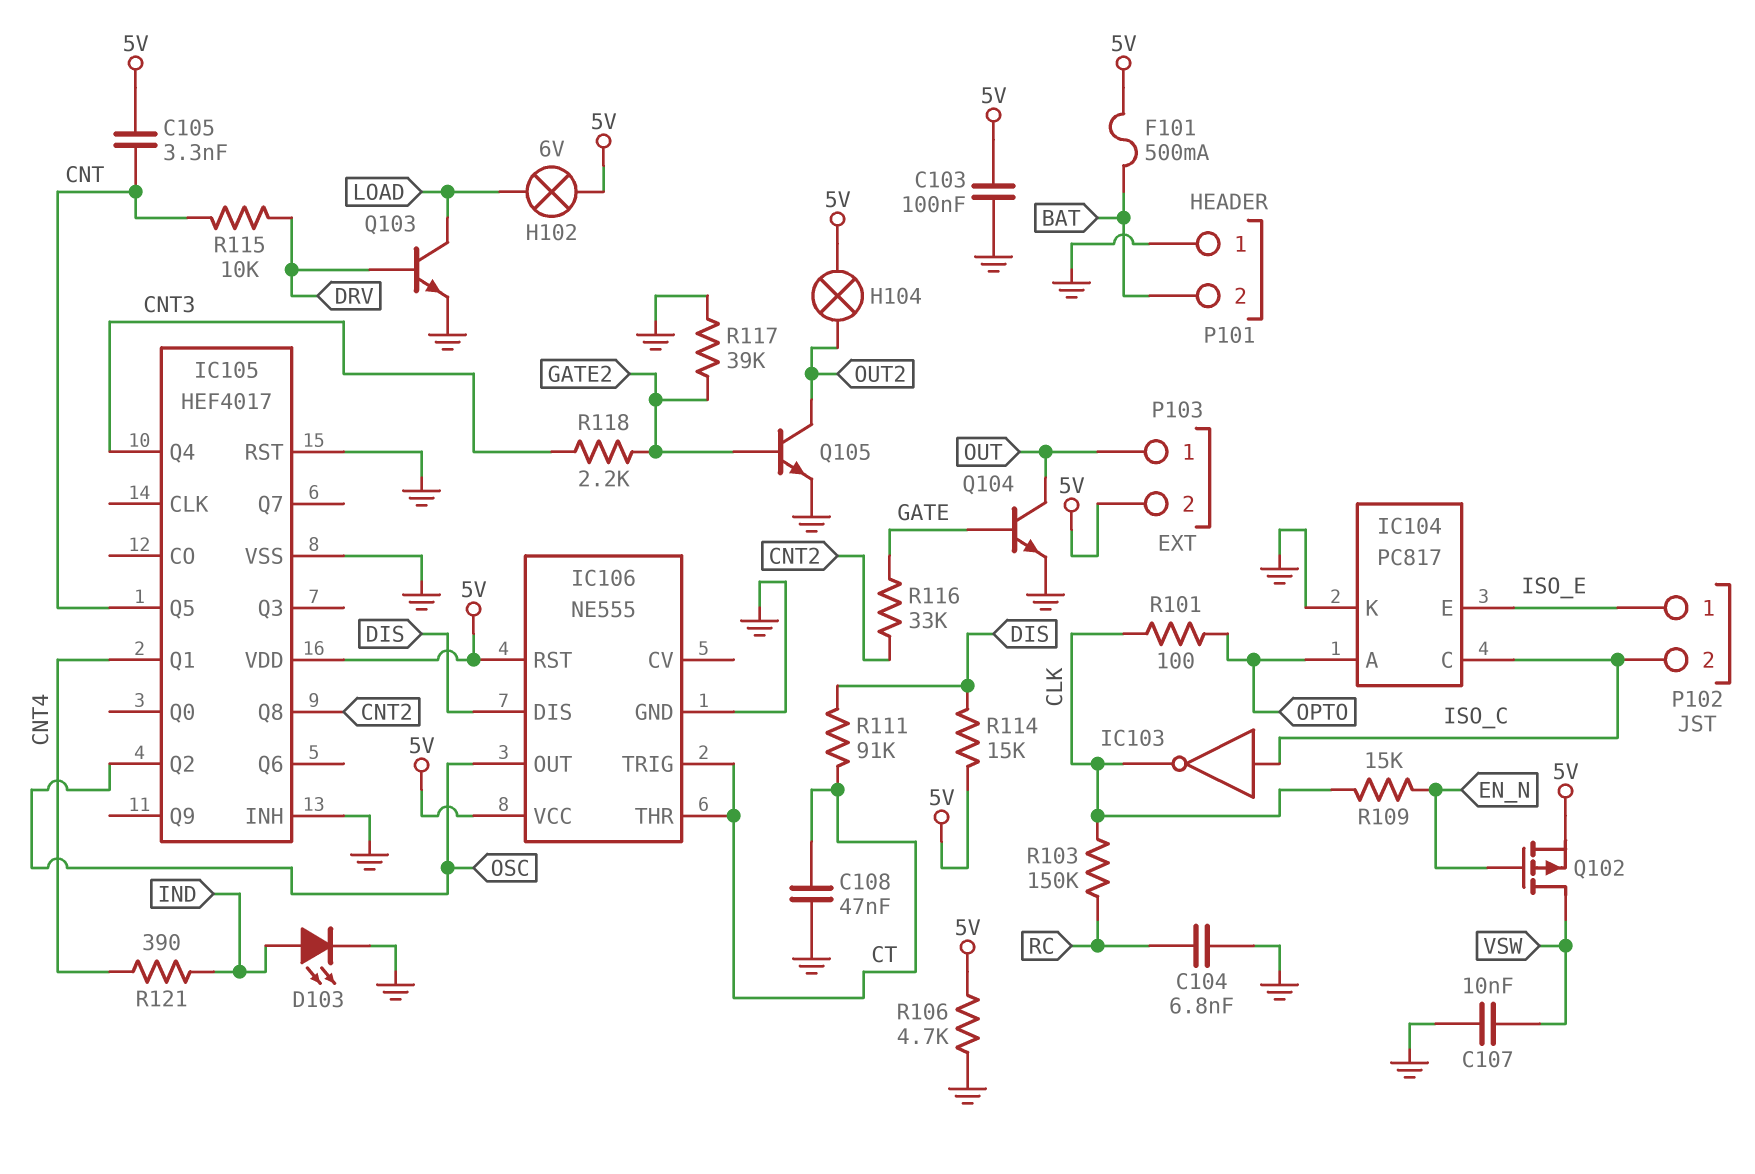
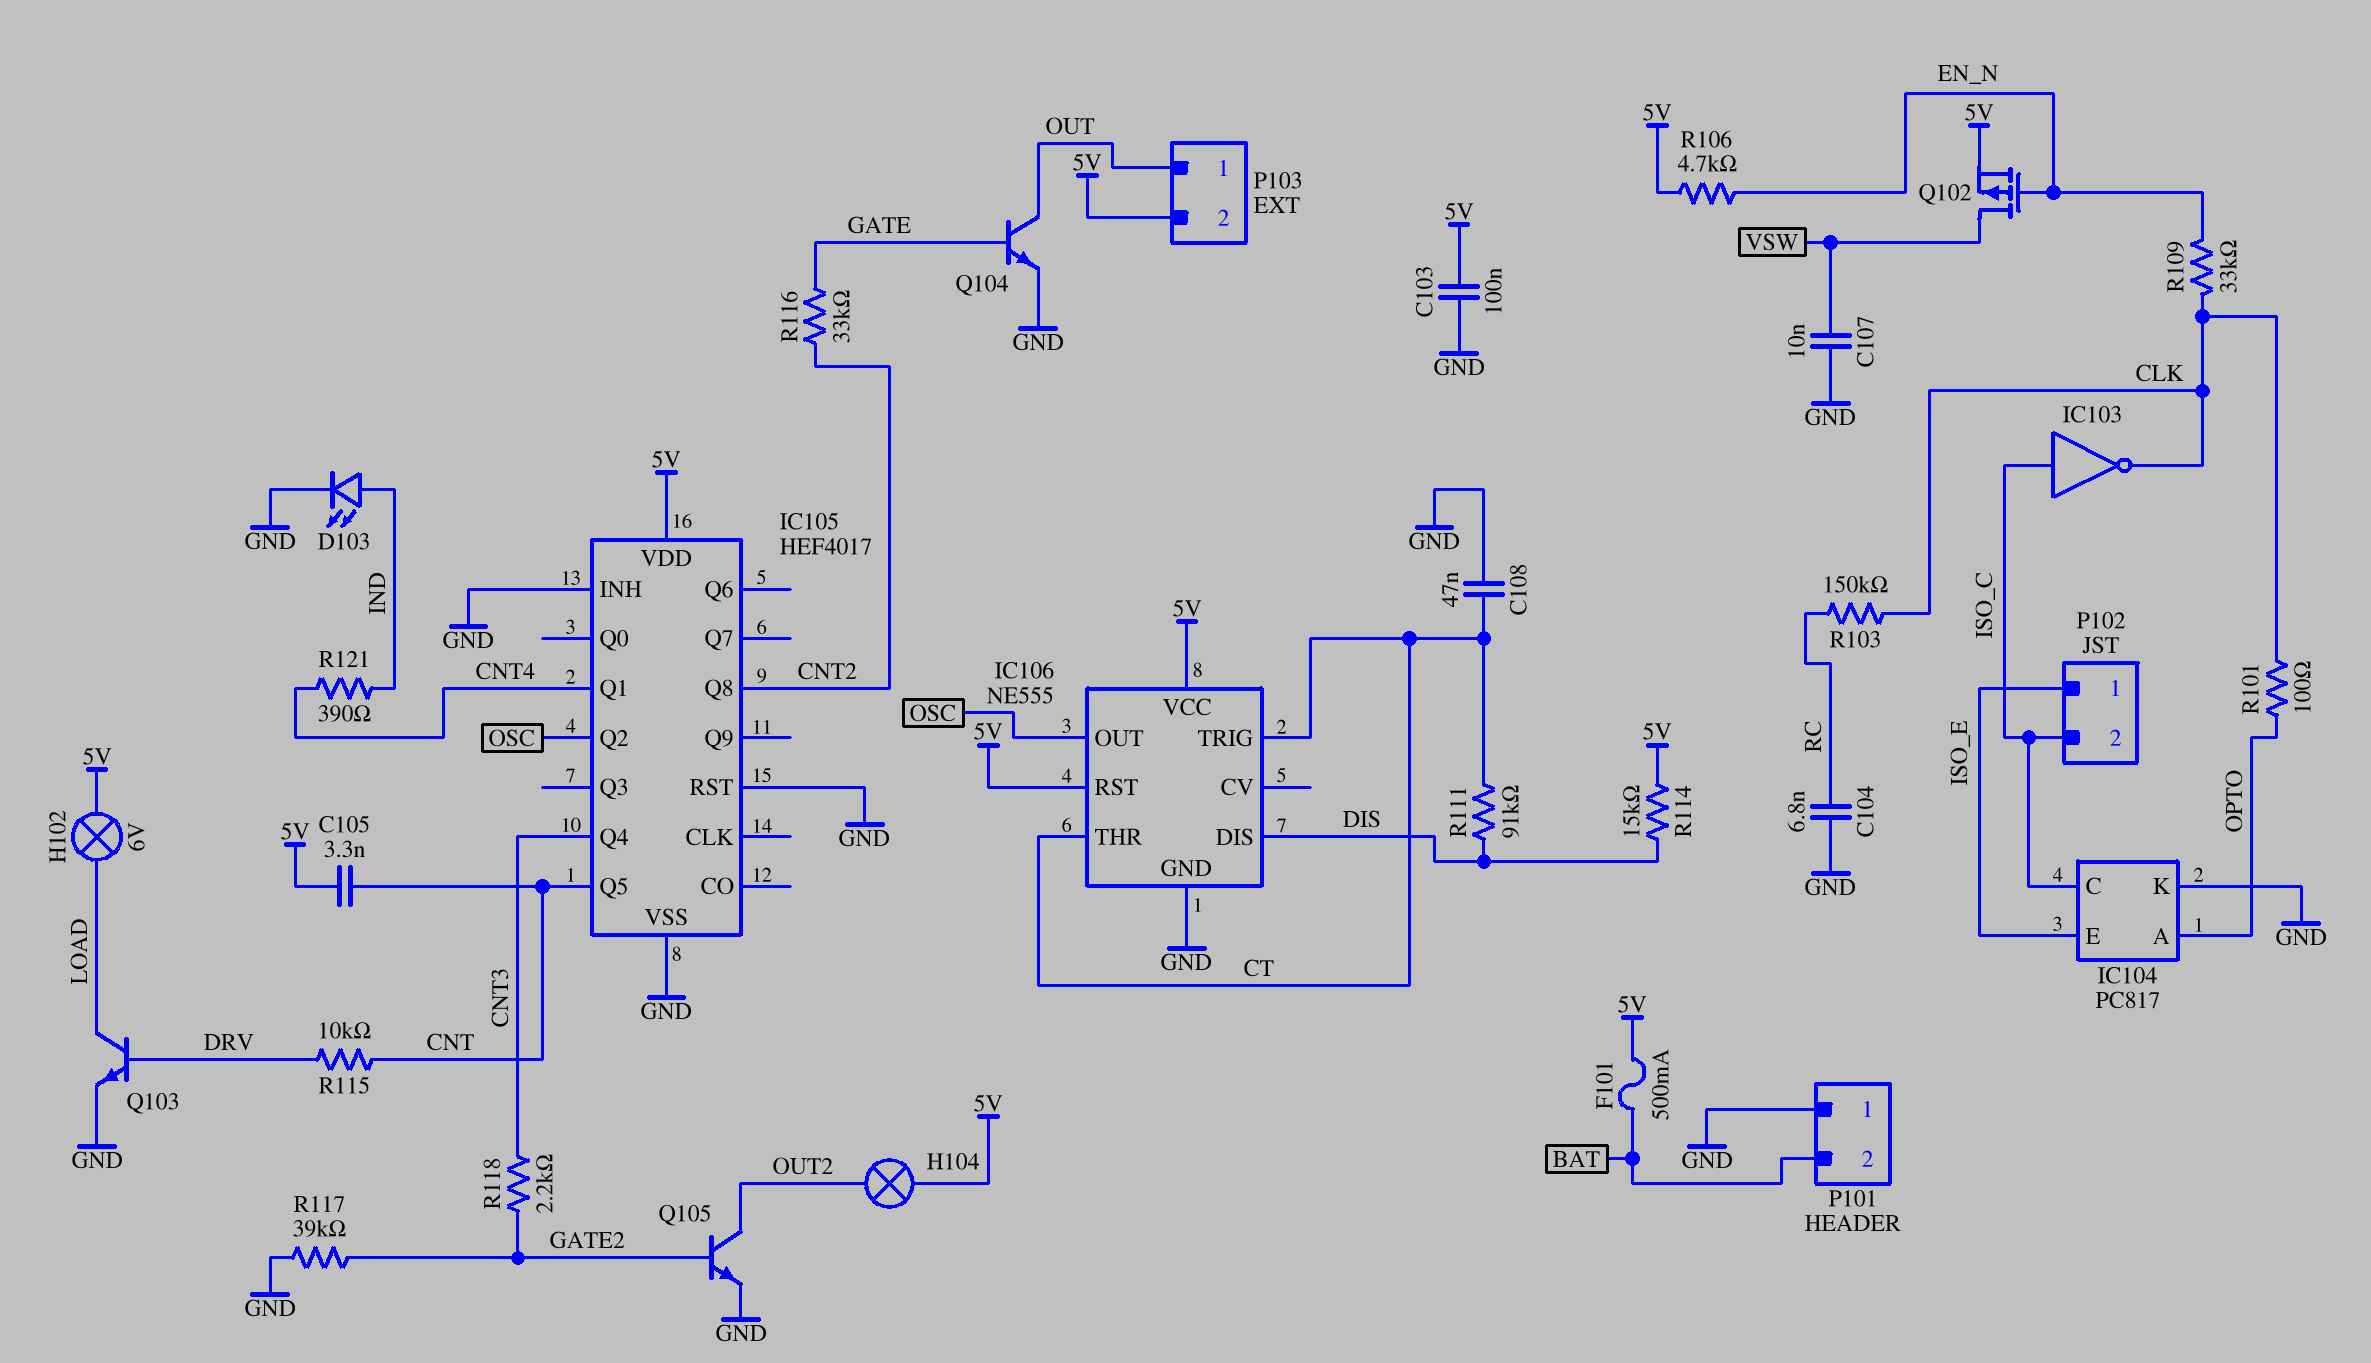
R106: 4.7k (5V, GND) -> 4.7k (5V, EN_N)
R109: 15k (CLK, EN_N) -> 33k (CLK, EN_N)

